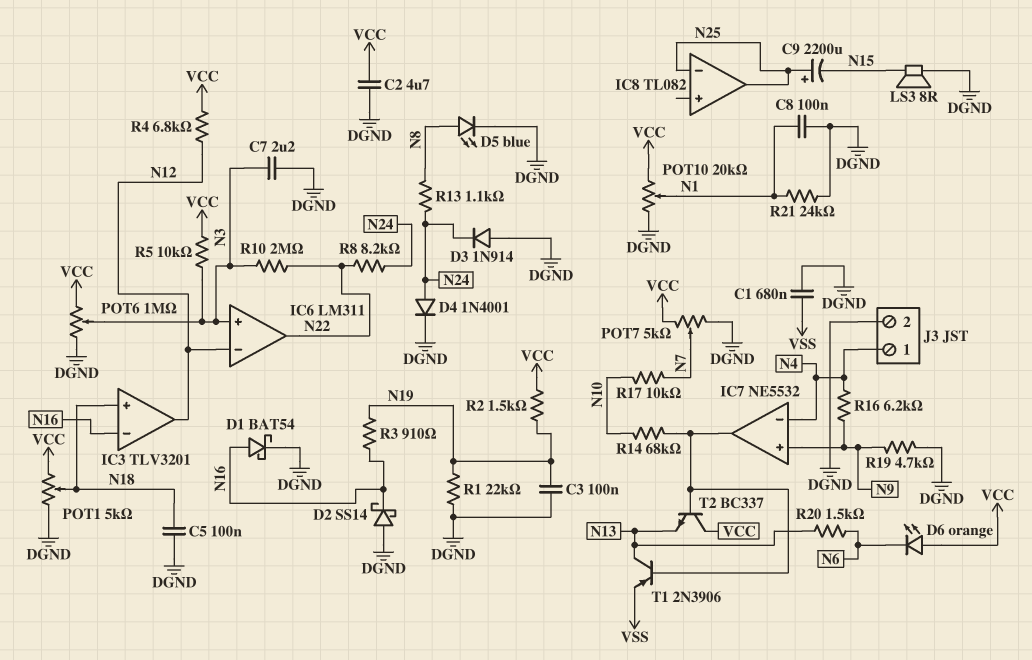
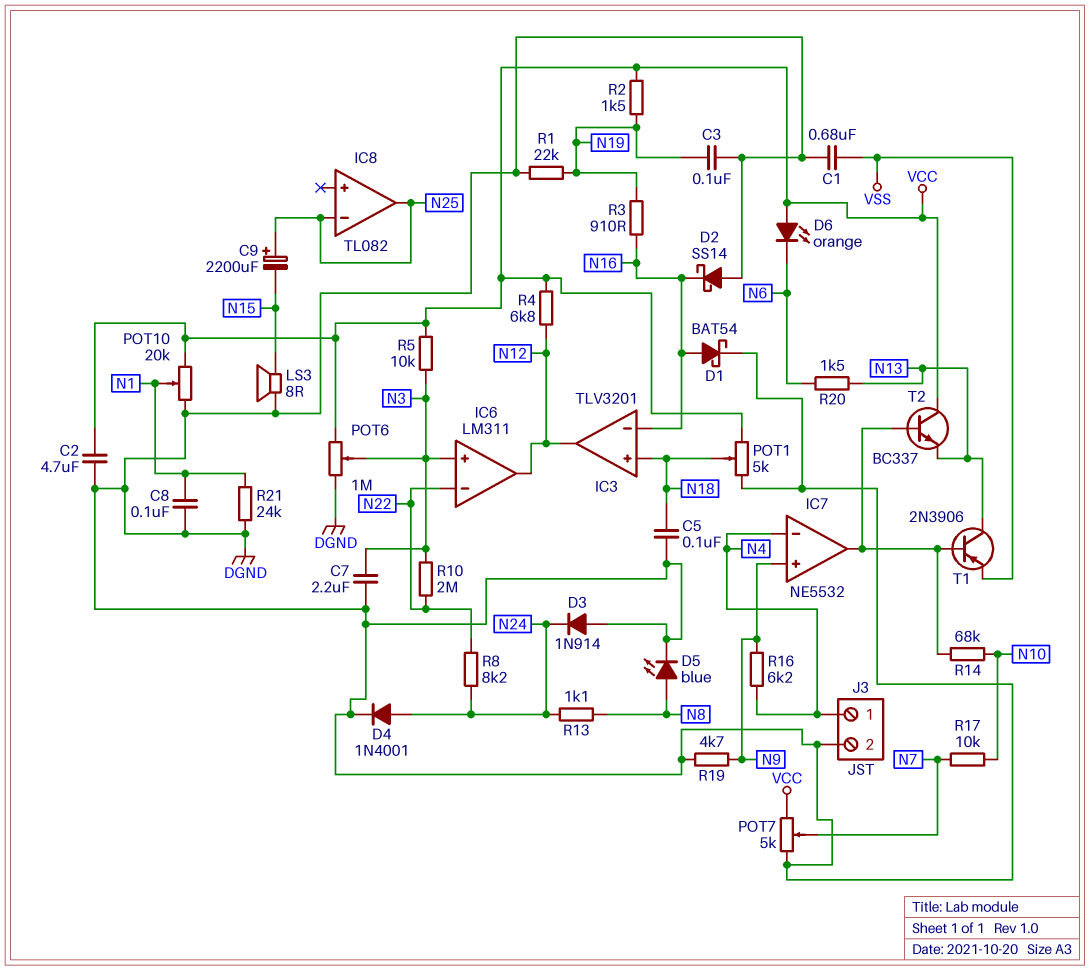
IC6 pin in-: N12 -> N22
IC6 pin out: N22 -> N12

